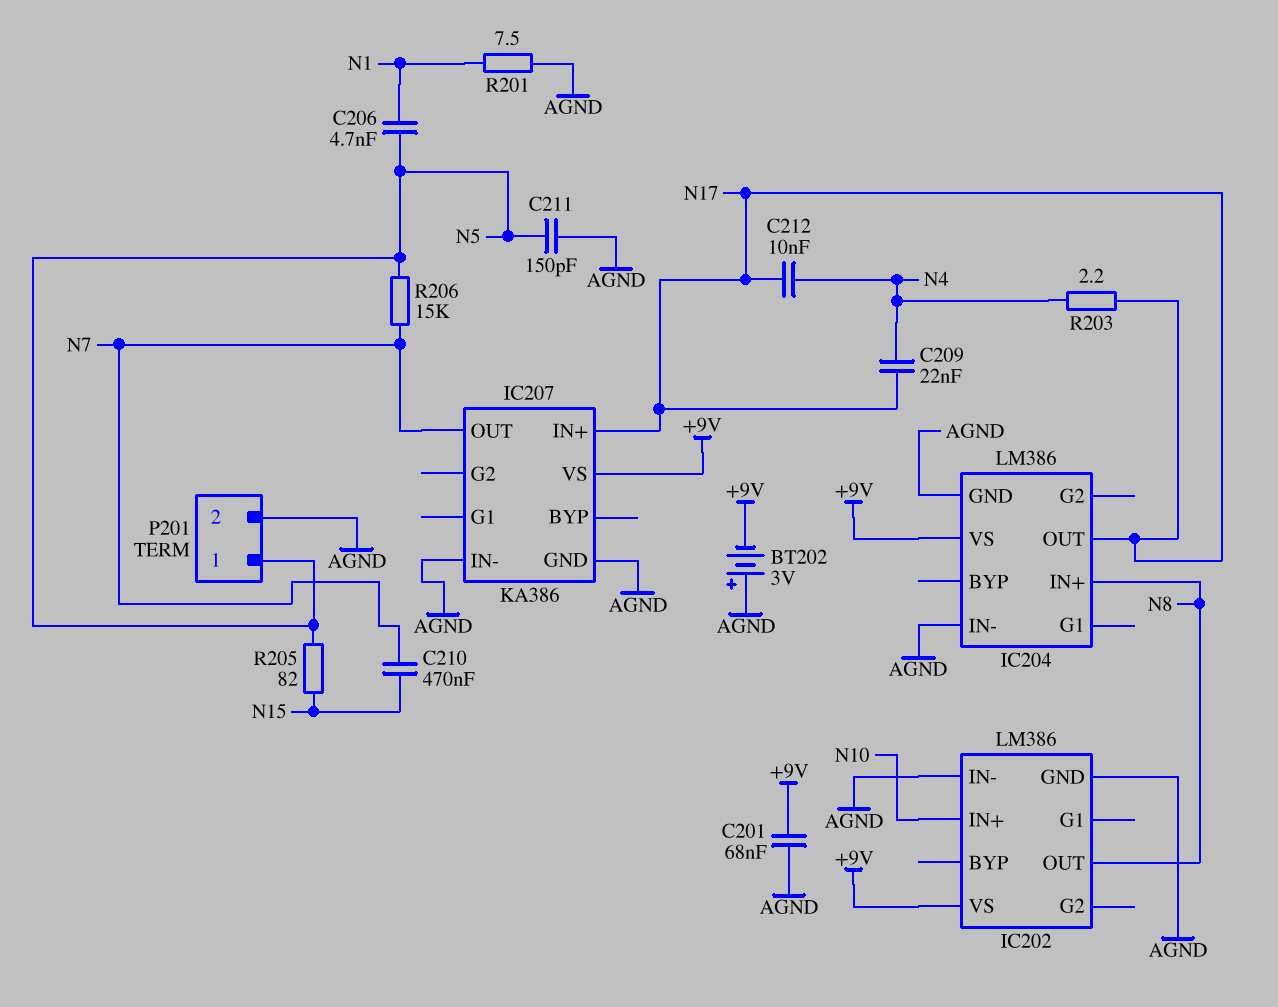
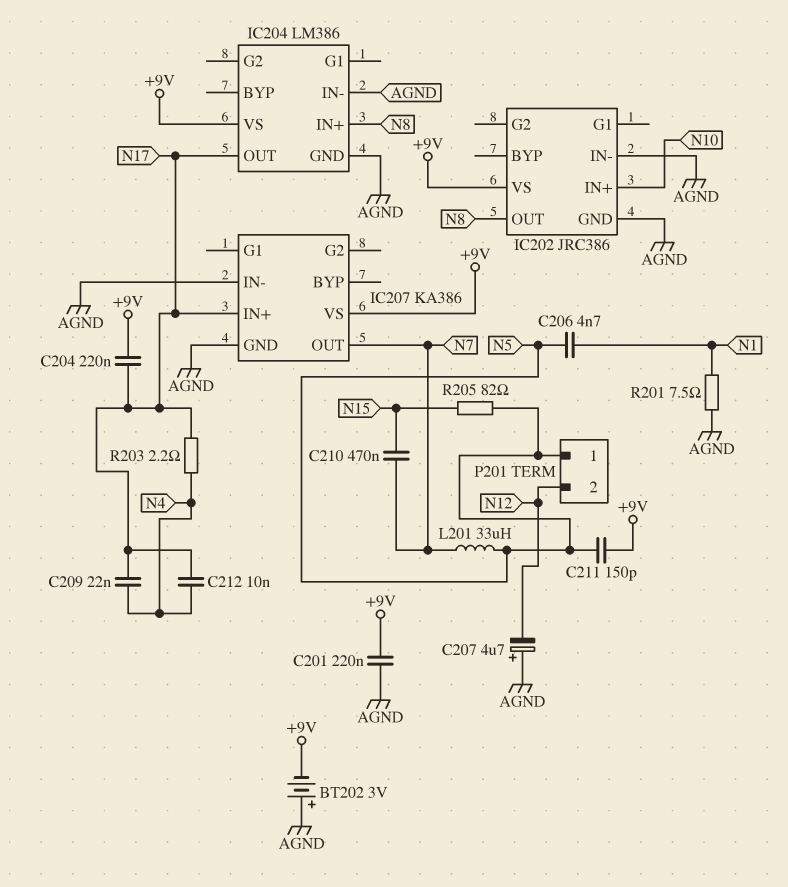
C201: 68nF (+9V, AGND) -> 220nF (+9V, AGND)
C204: none -> 220nF (+9V, N17)
C207: none -> 4.7uF (plus AGND, minus N12)
C211: 150pF (AGND, N5) -> 150pF (+9V, N5)
IC202: LM386 -> JRC386
L201: none -> 33uH (N5, N7)
P201 pin 2: AGND -> N12
R206: 15k (N5, N7) -> none

